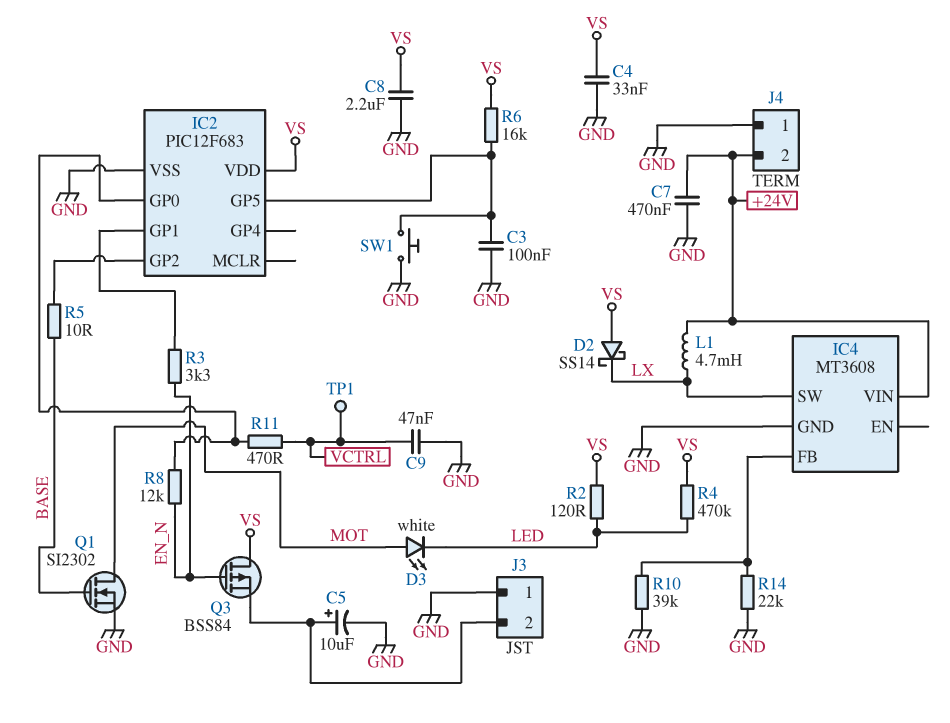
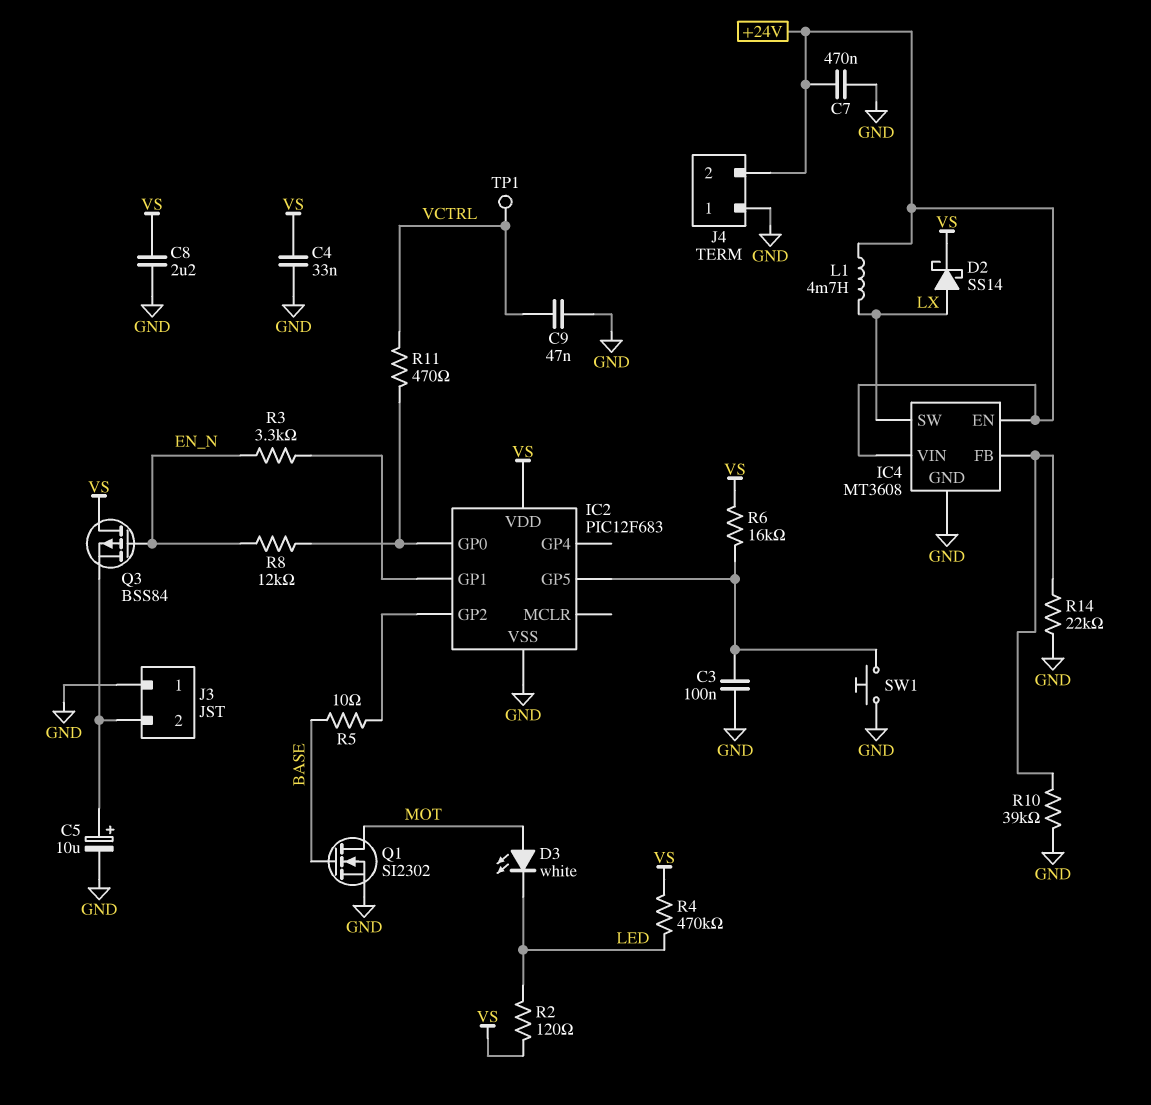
D2: schottky SS14 (A VS, K LX) -> schottky SS14 (A LX, K VS)
IC4 pin EN: none -> +24V

